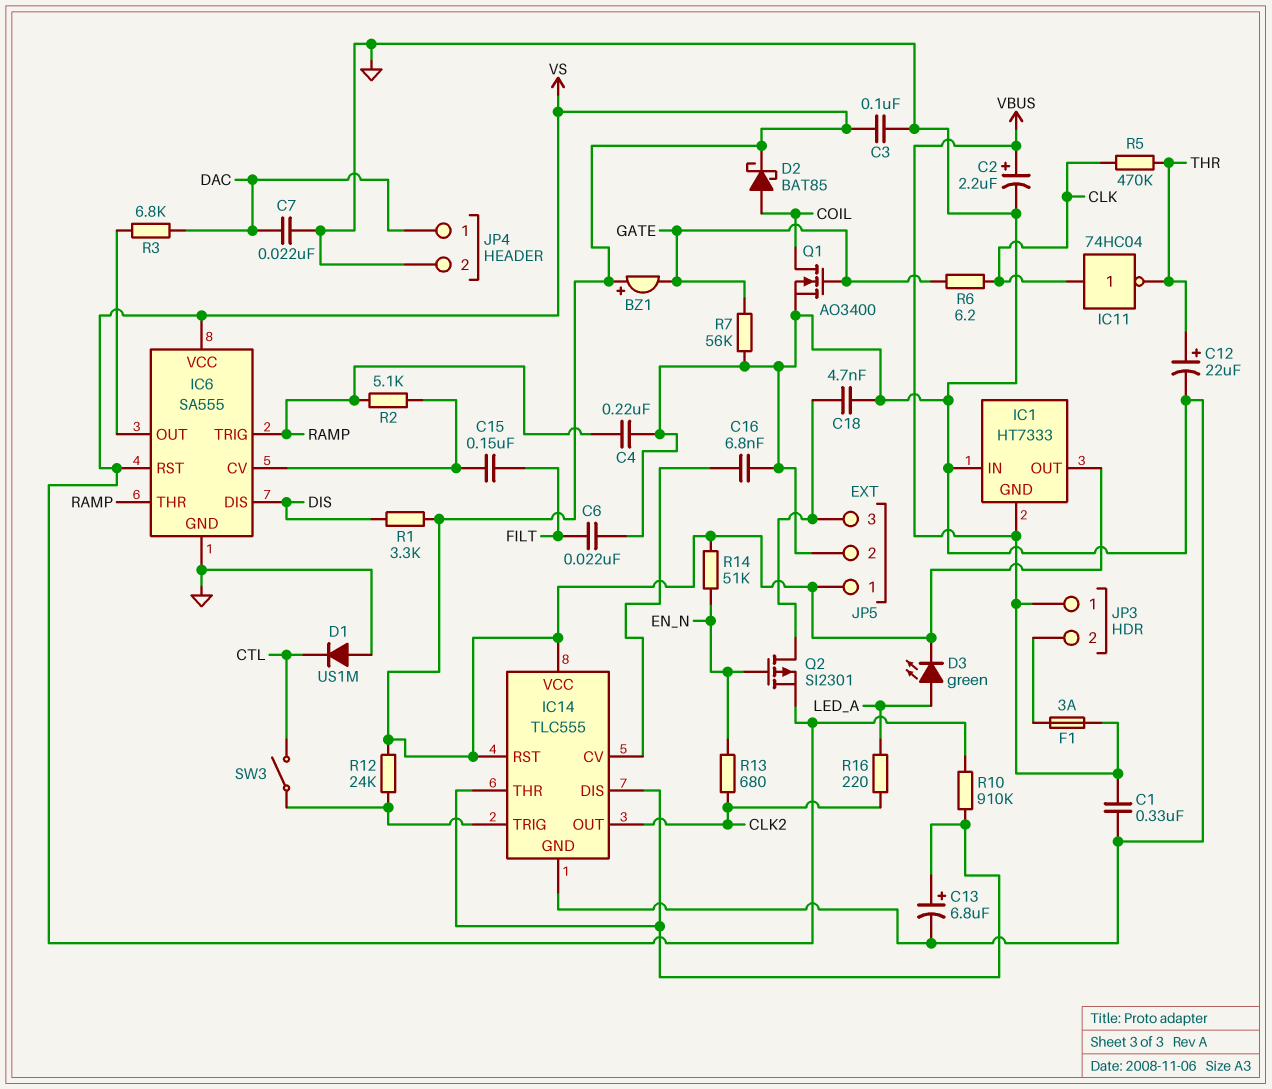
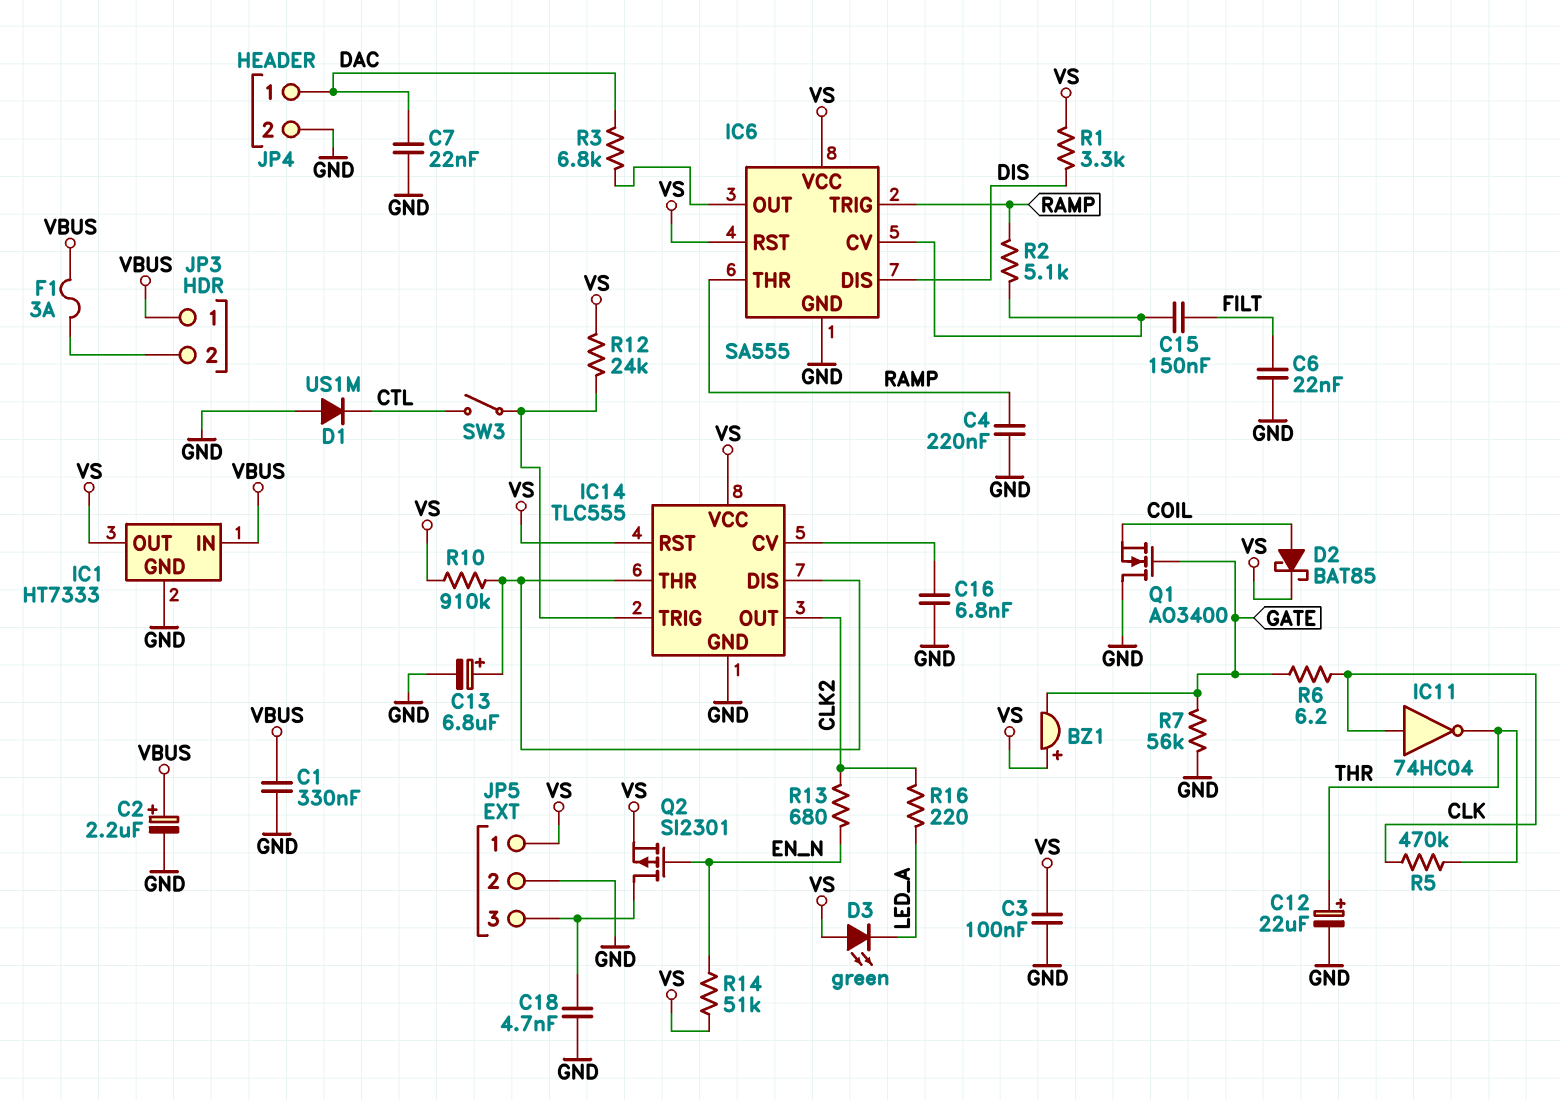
D3: LED green (A LED_A, K VS) -> LED green (A VS, K LED_A)
IC1 pin GND: VBUS -> GND
IC1 pin IN: GND -> VBUS
Q1: NMOS AO3400 (G GATE, D COIL, S GND) -> NMOS AO3400 (G GATE, D GND, S COIL)

